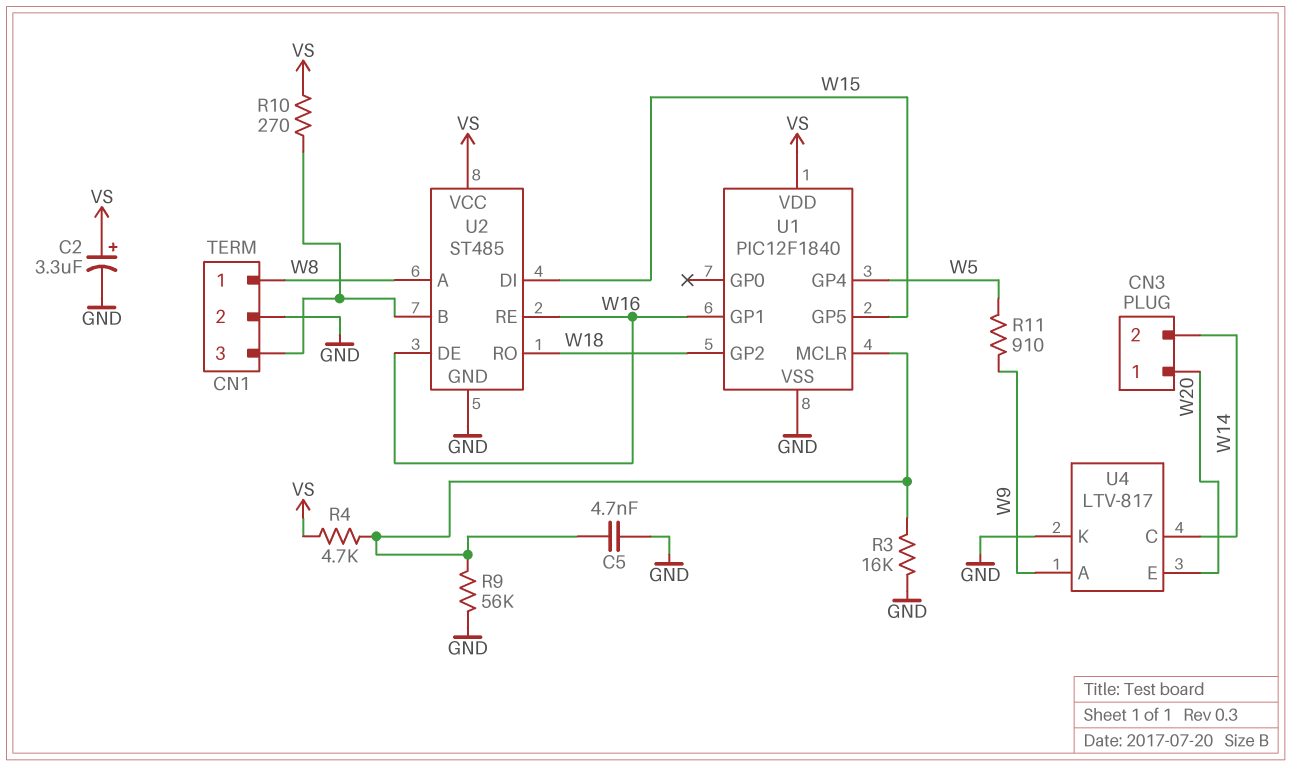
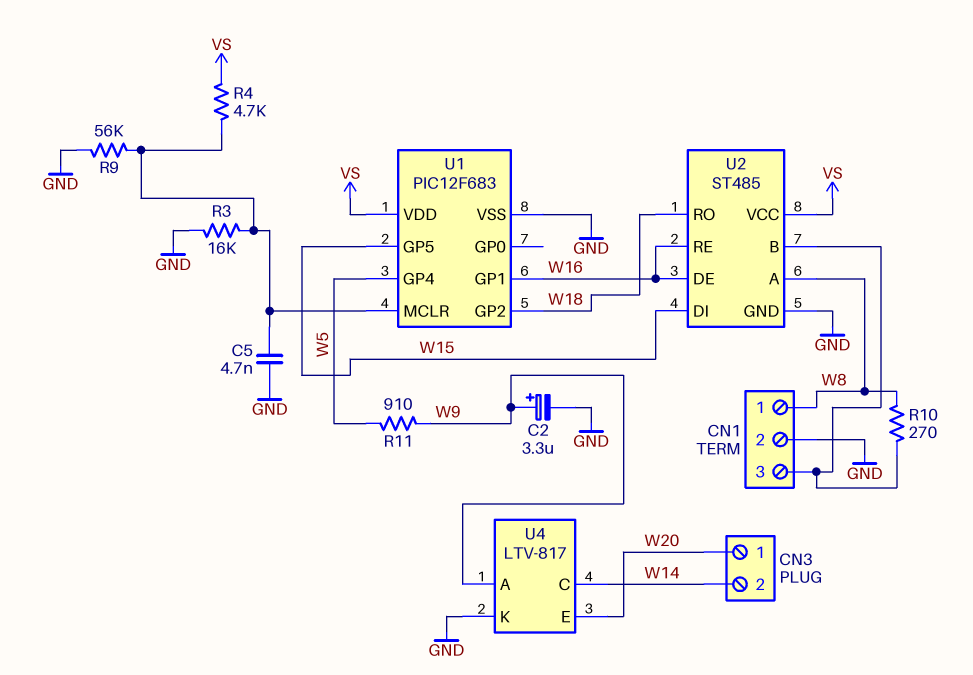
C2: 3.3uF (plus VS, minus GND) -> 3.3uF (plus W9, minus GND)
R10: 270 (CN1/3, VS) -> 270 (CN1/3, W8)
U1: PIC12F1840 -> PIC12F683

